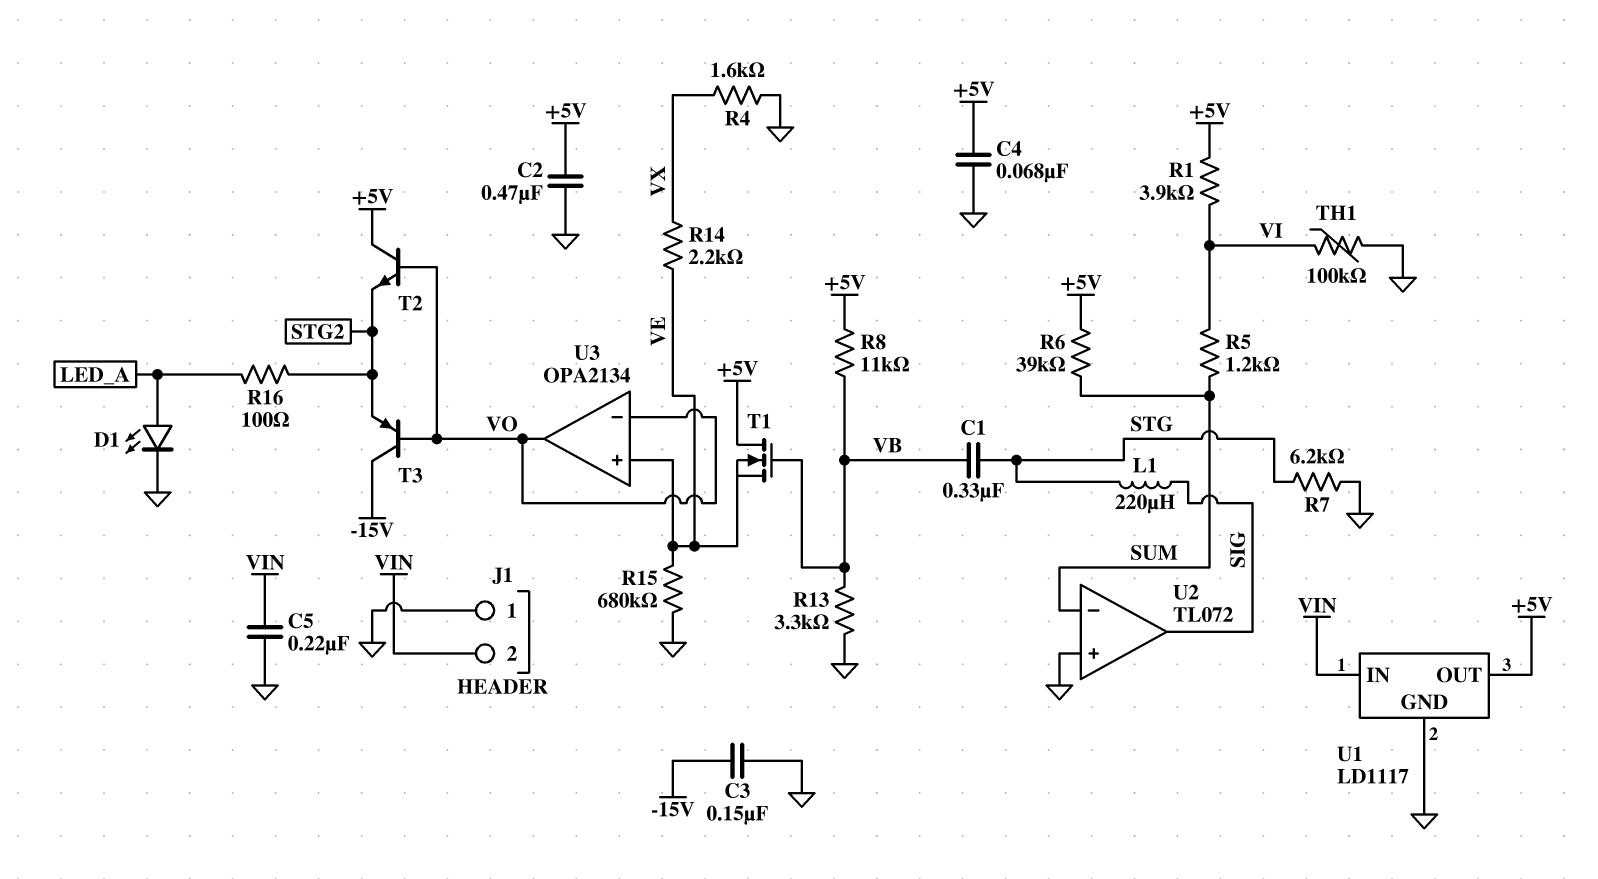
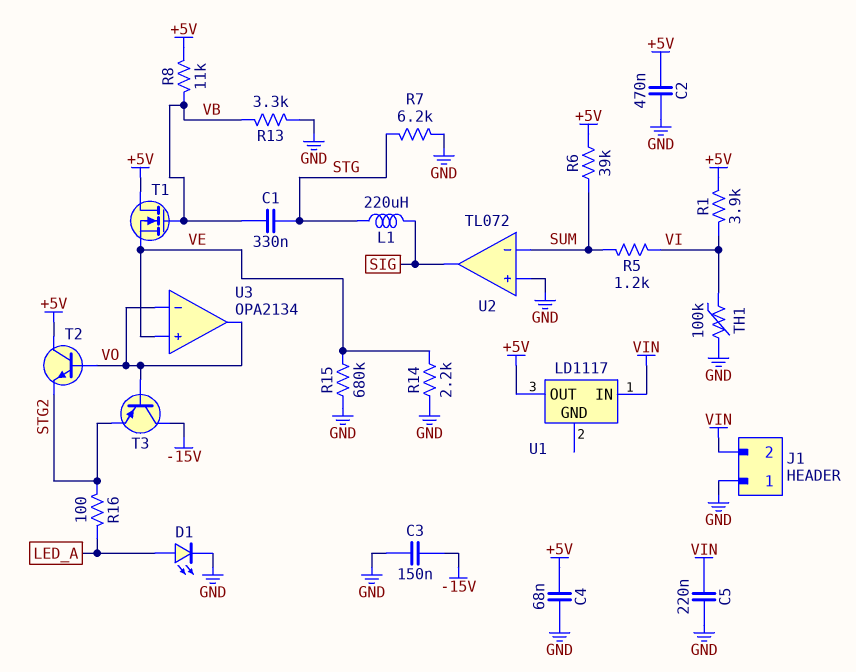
R4: 1.6k (GND, VX) -> none
R14: 2.2k (VE, VX) -> 2.2k (GND, VE)
U1 pin GND: GND -> none

